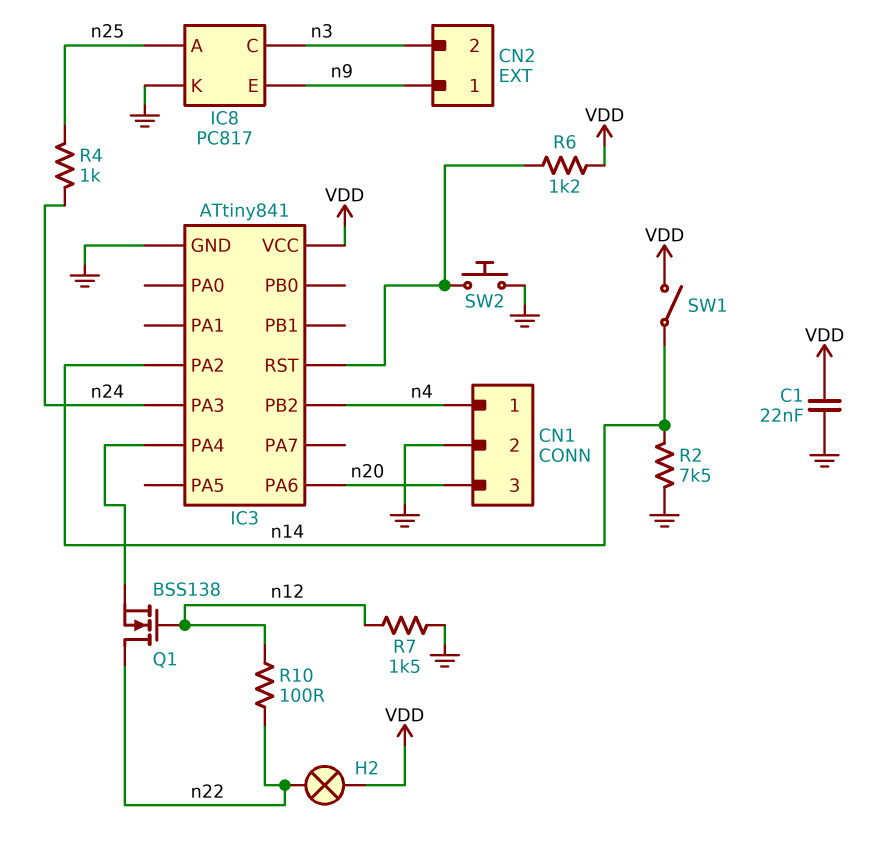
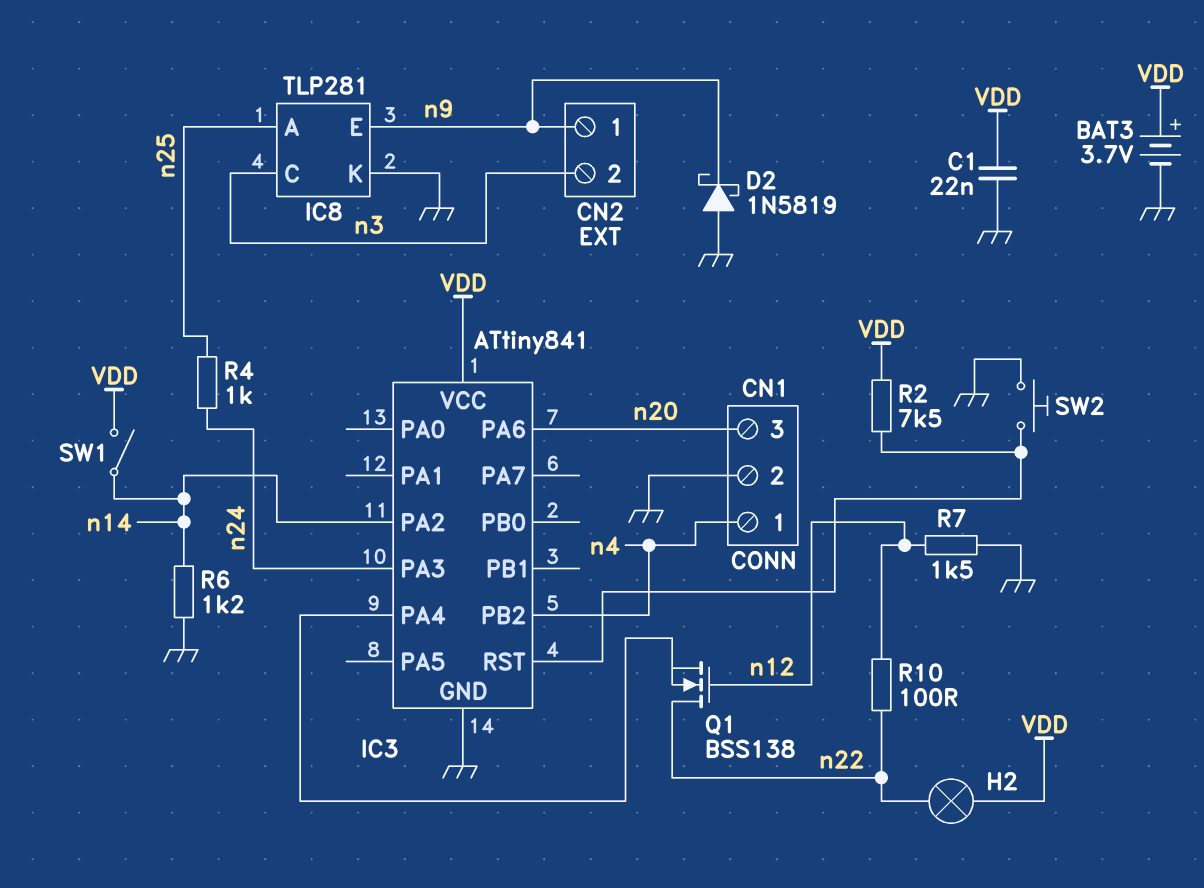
BAT3: none -> 3.7V (plus VDD, minus GND)
D2: none -> schottky 1N5819 (A GND, K n9)
IC8: PC817 -> TLP281
R2: 7.5k (GND, n14) -> 7.5k (IC3/RST, VDD)
R6: 1.2k (IC3/RST, VDD) -> 1.2k (GND, n14)

